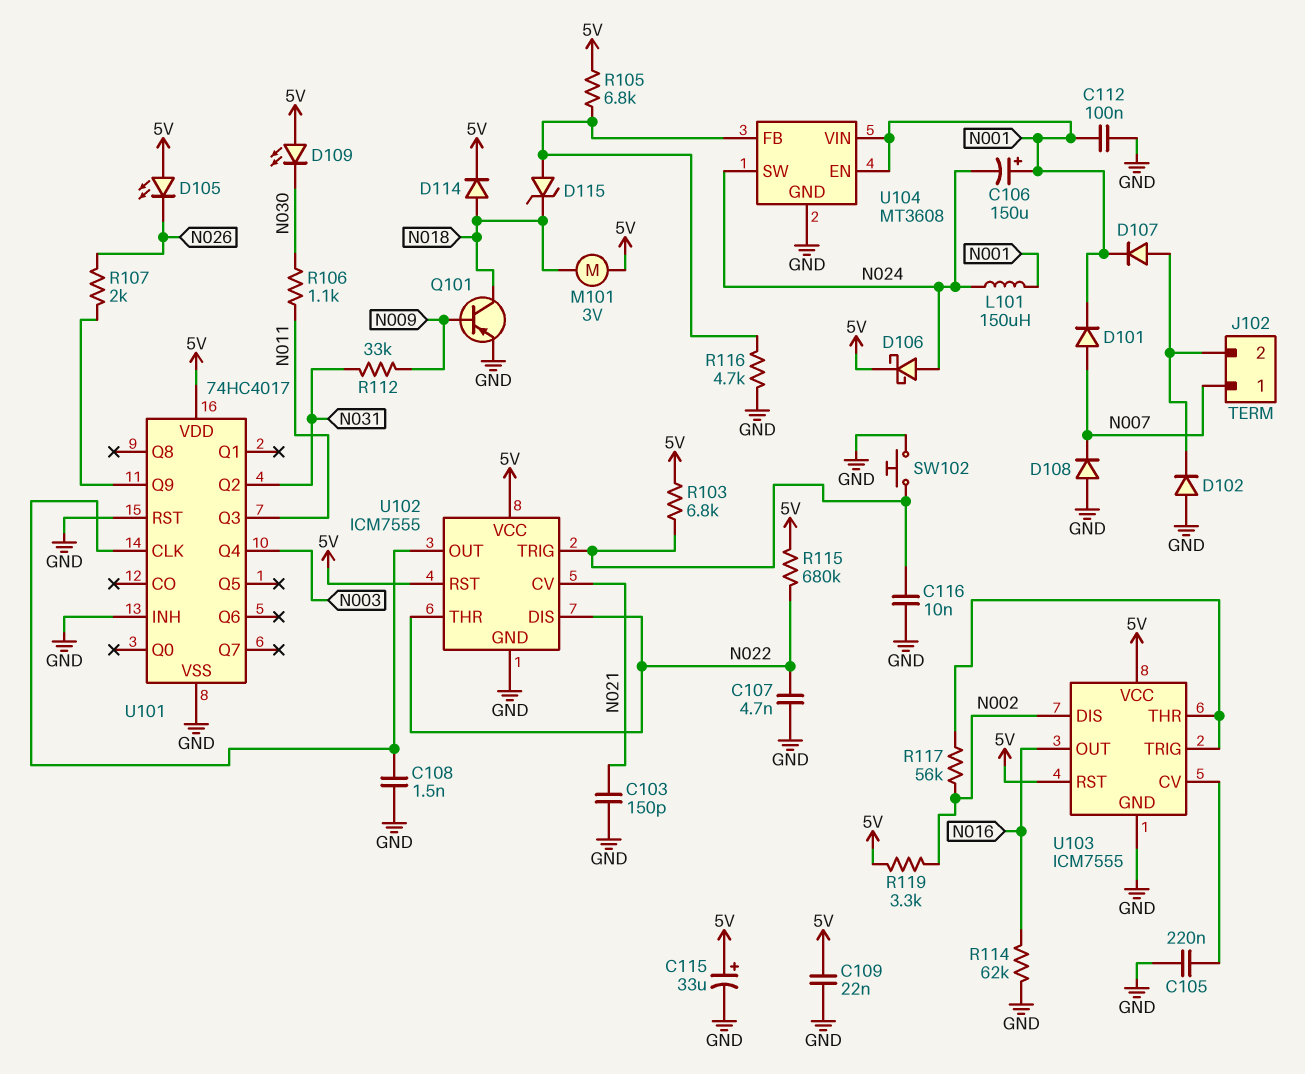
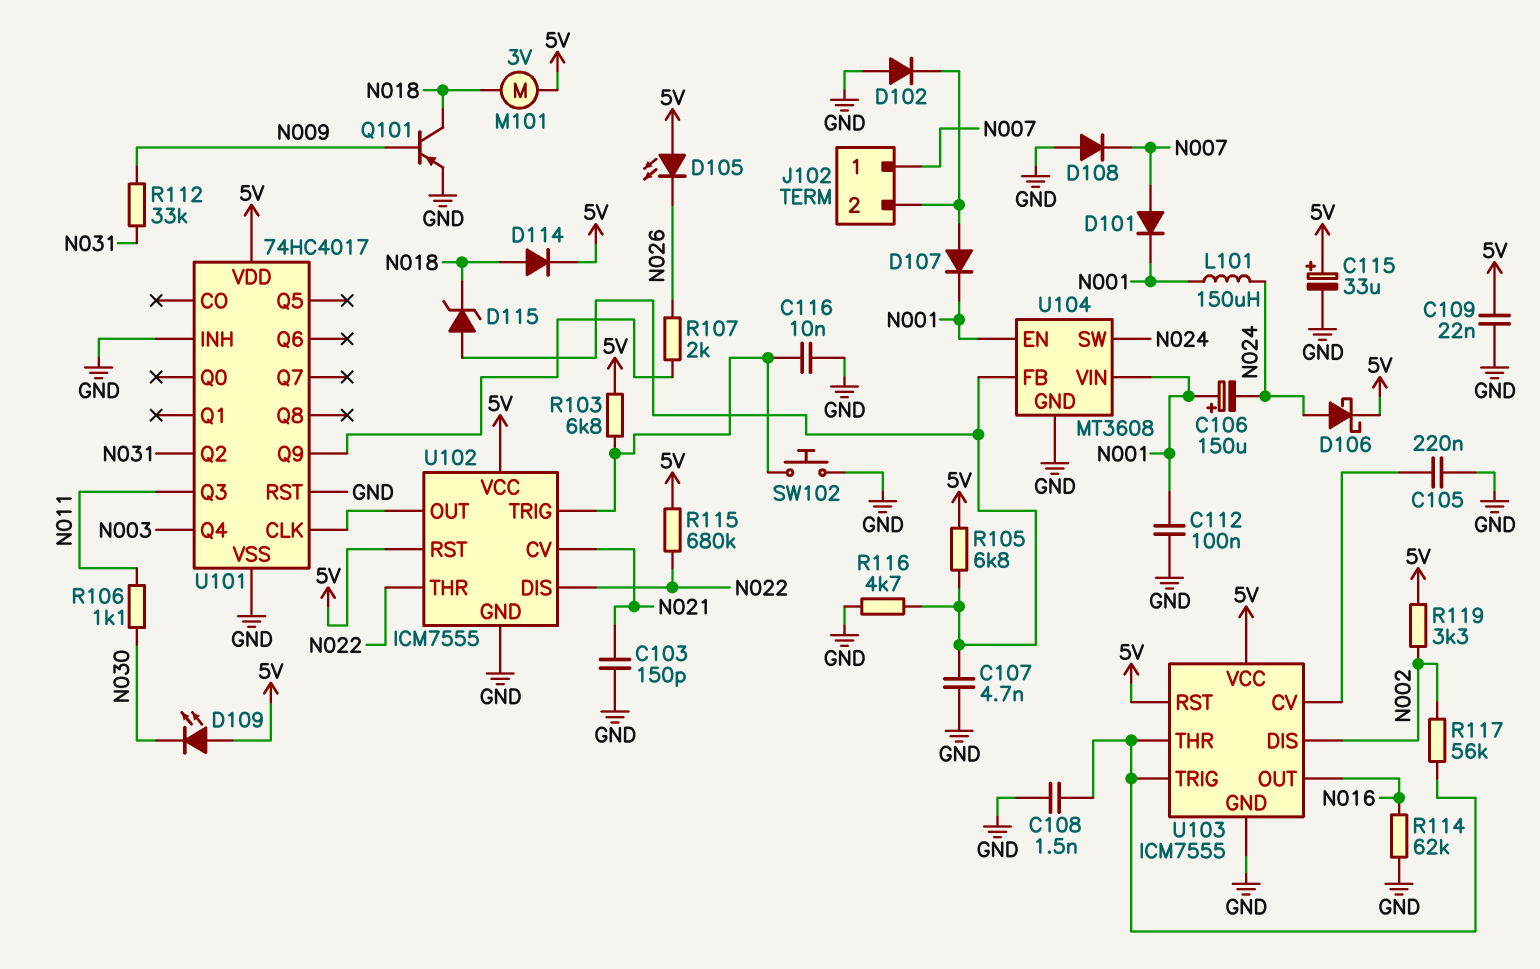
C107: 4.7nF (GND, N022) -> 4.7nF (GND, U104/FB)
C108: 1.5nF (GND, U101/CLK) -> 1.5nF (GND, U103/THR)

